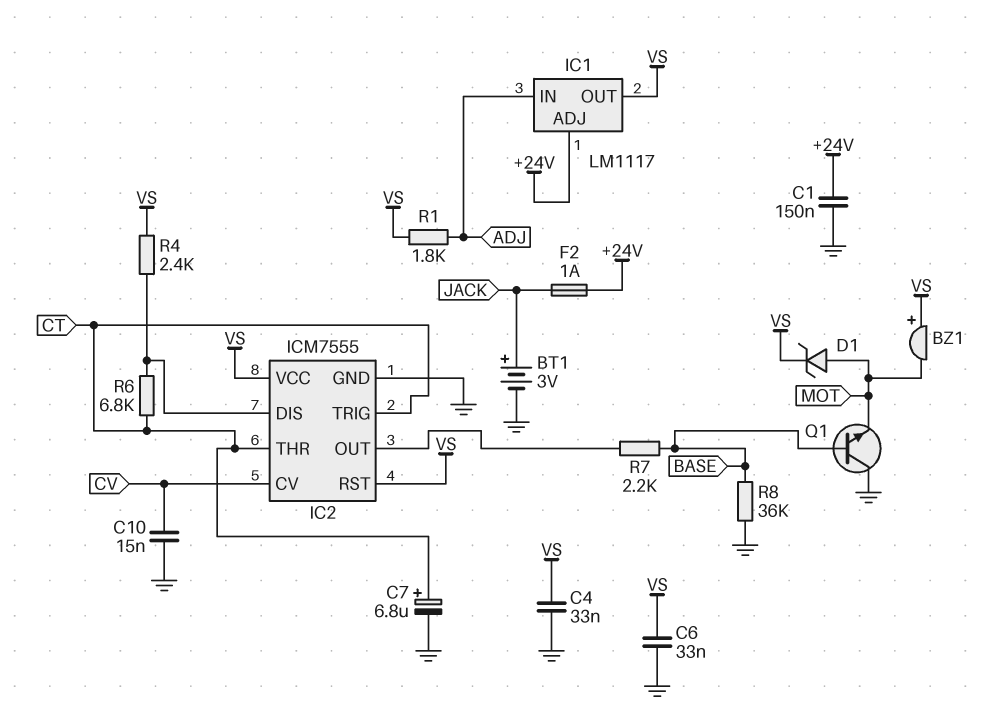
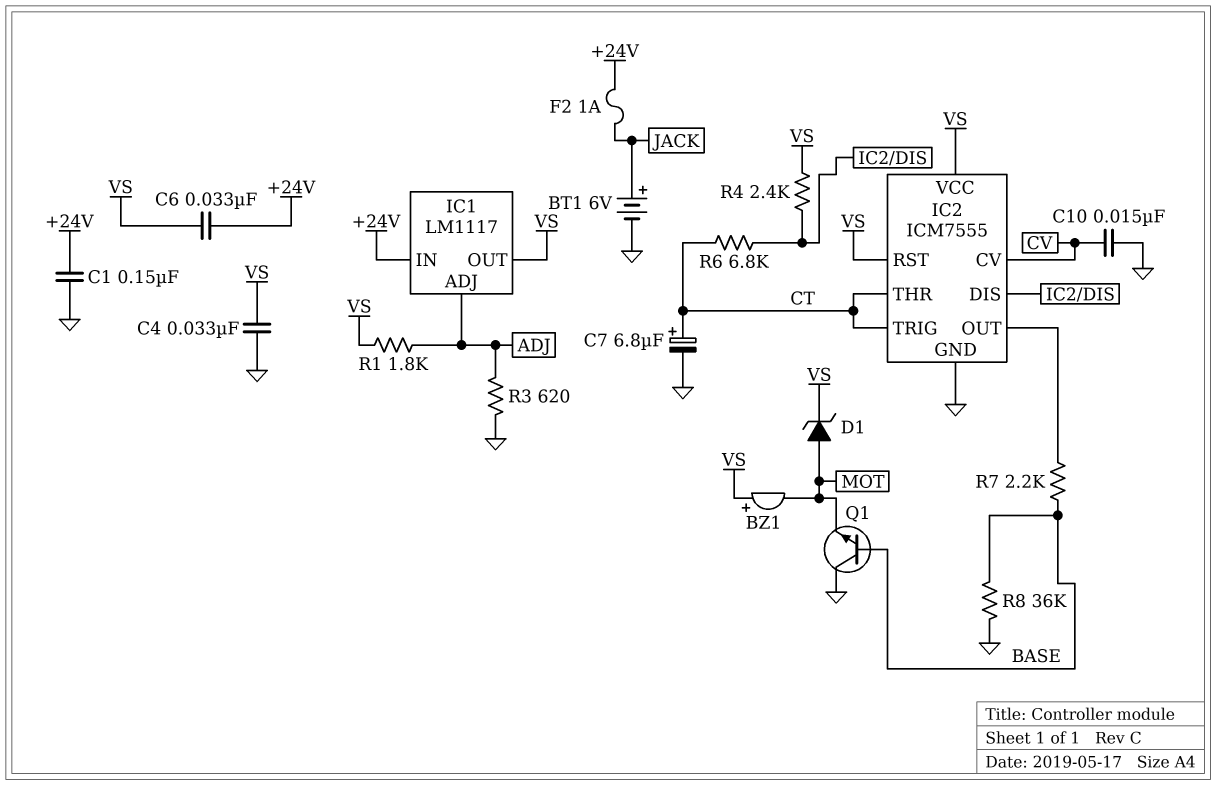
BT1: 3V (plus JACK, minus GND) -> 6V (plus JACK, minus GND)
C6: 33nF (GND, VS) -> 33nF (+24V, VS)
IC1 pin ADJ: +24V -> ADJ
IC1 pin IN: ADJ -> +24V
R3: none -> 620 (ADJ, GND)

